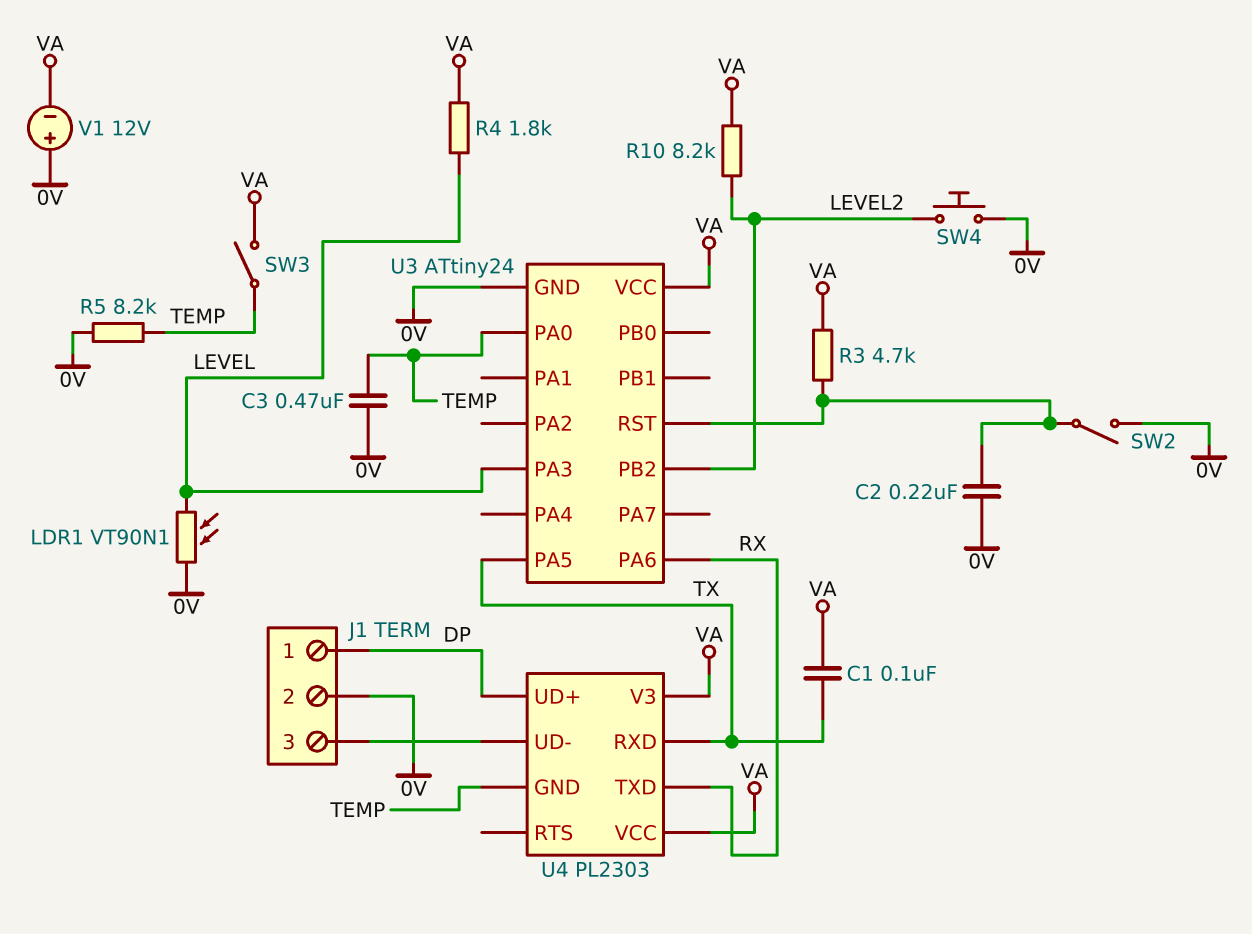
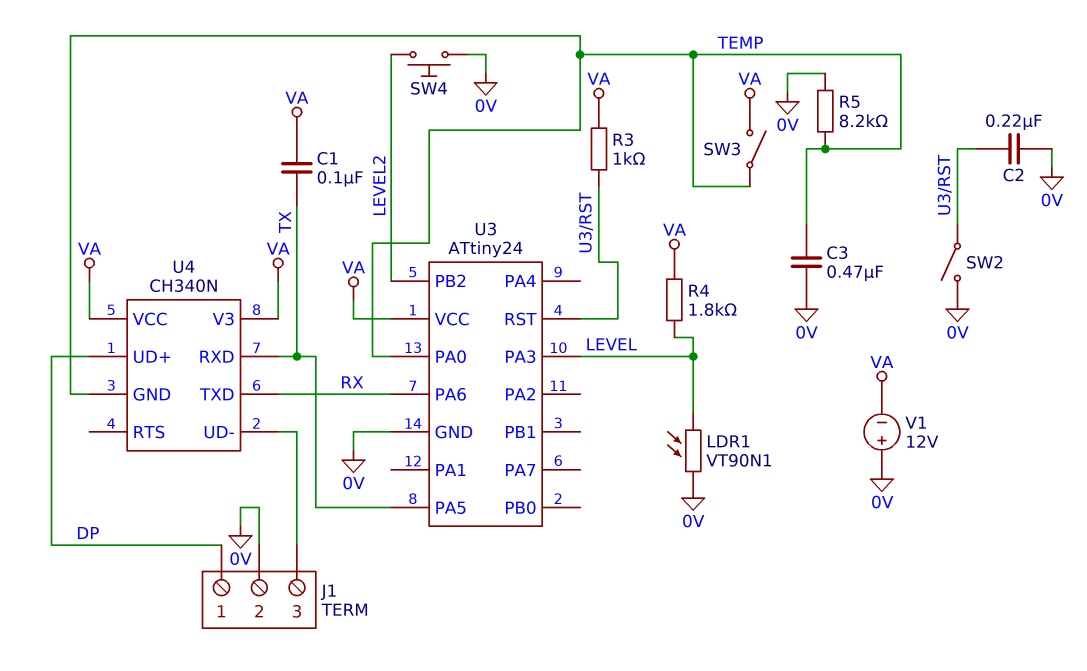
R3: 4.7k (U3/RST, VA) -> 1k (U3/RST, VA)
R10: 8.2k (LEVEL2, VA) -> none
U4: PL2303 -> CH340N

